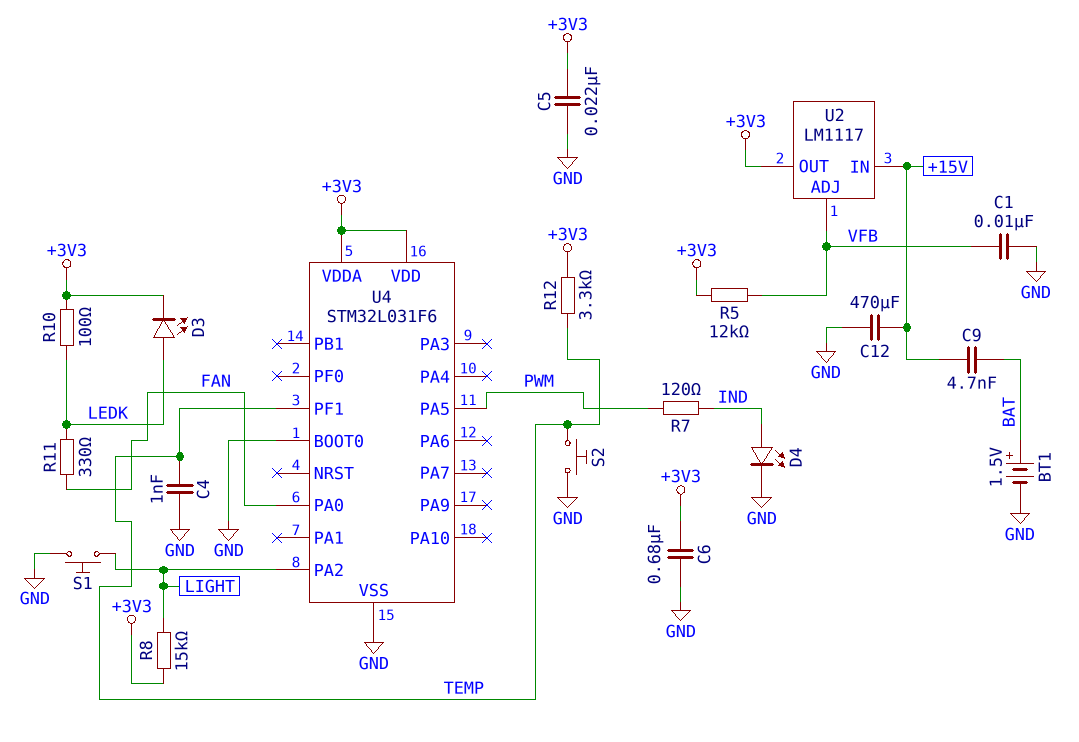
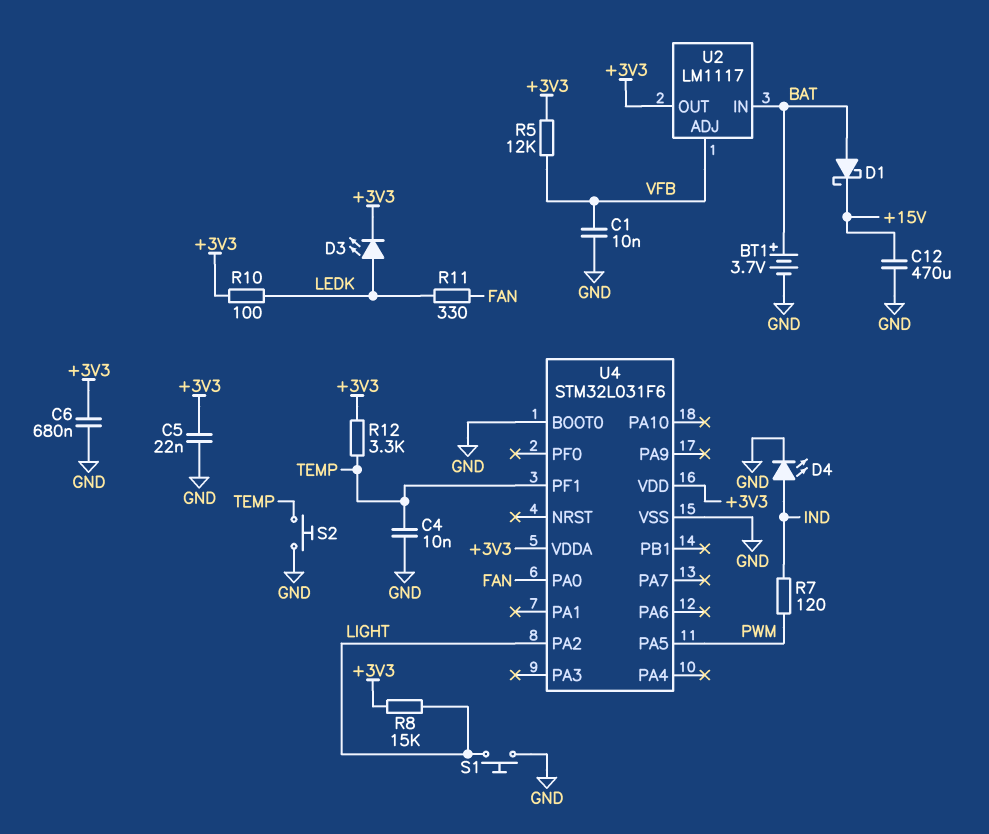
BT1: 1.5V (plus BAT, minus GND) -> 3.7V (plus BAT, minus GND)
C4: 1nF (GND, TEMP) -> 10nF (GND, TEMP)
C9: 4.7nF (+15V, BAT) -> none
D1: none -> schottky (A BAT, K +15V)
U2 pin IN: +15V -> BAT

